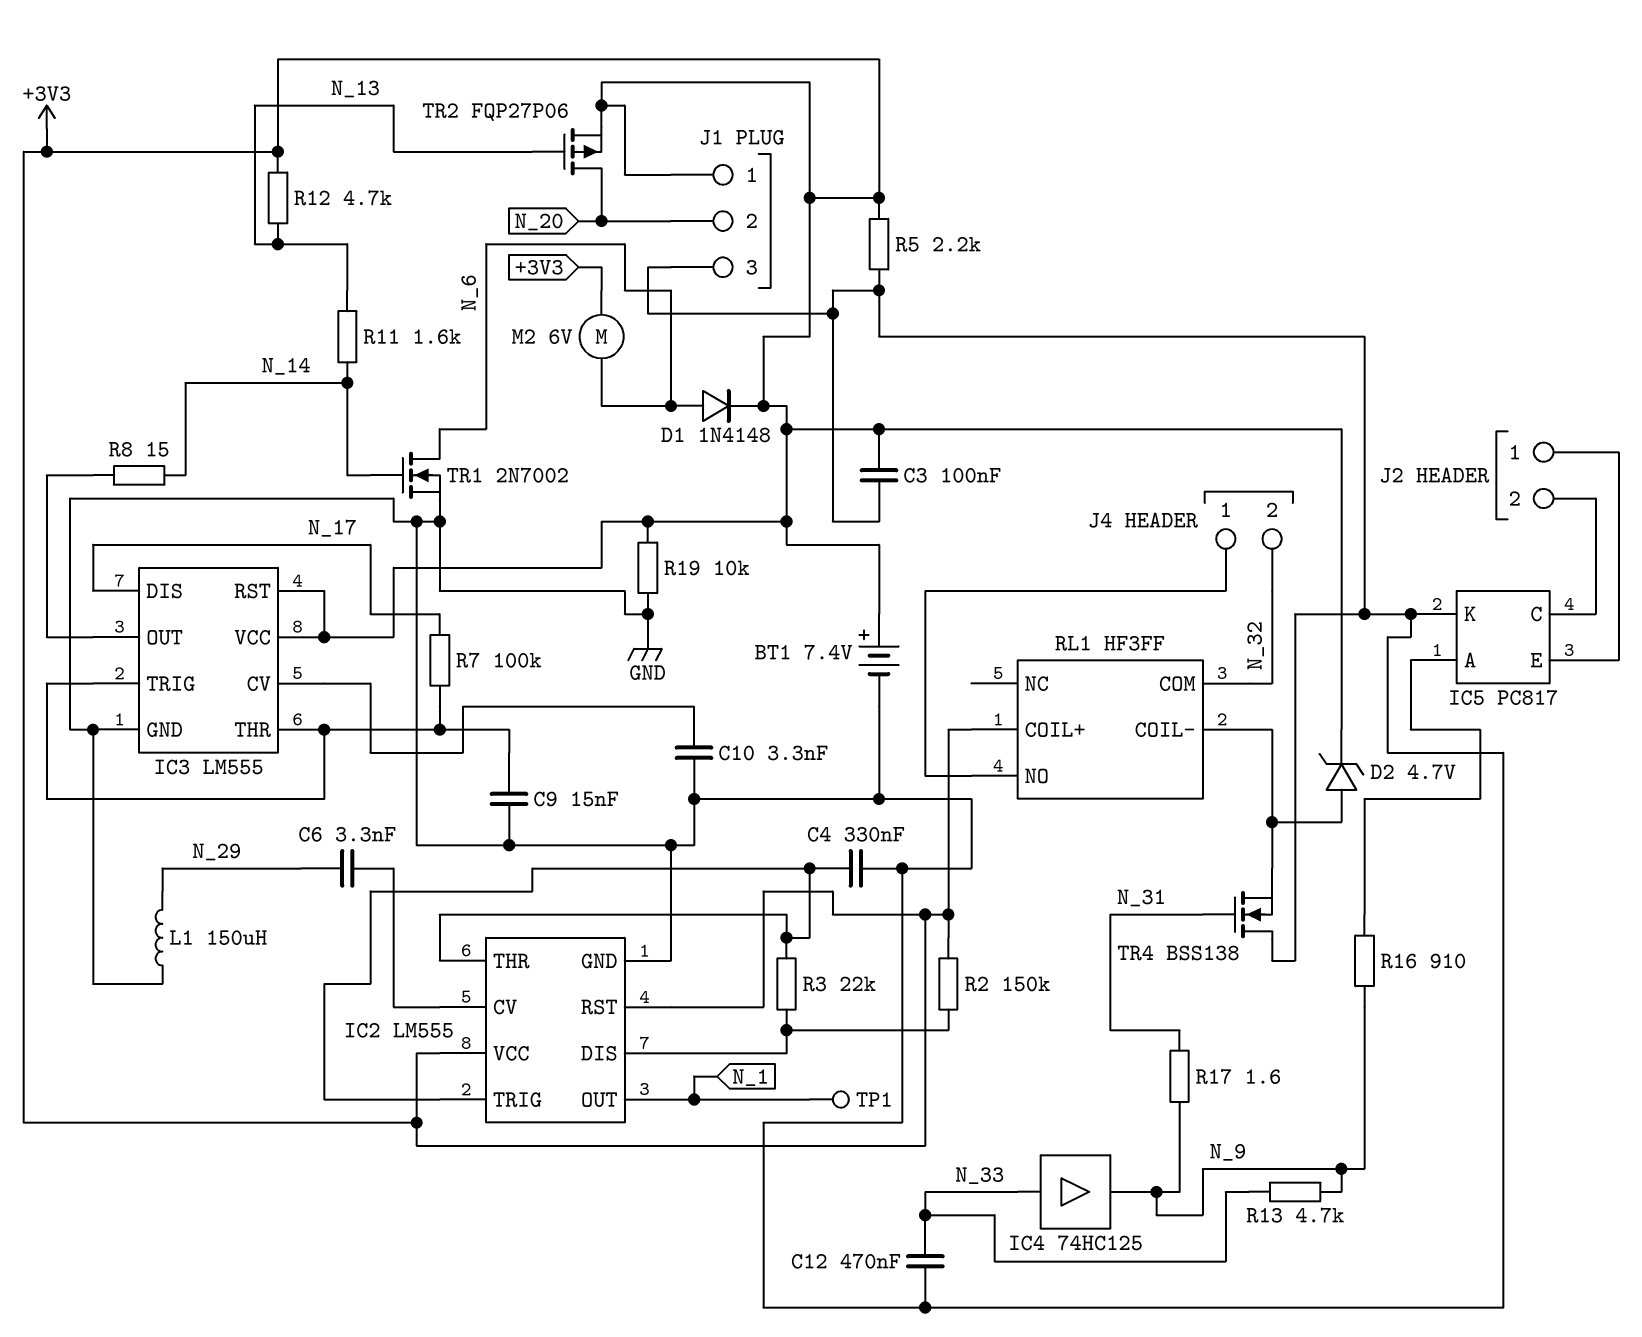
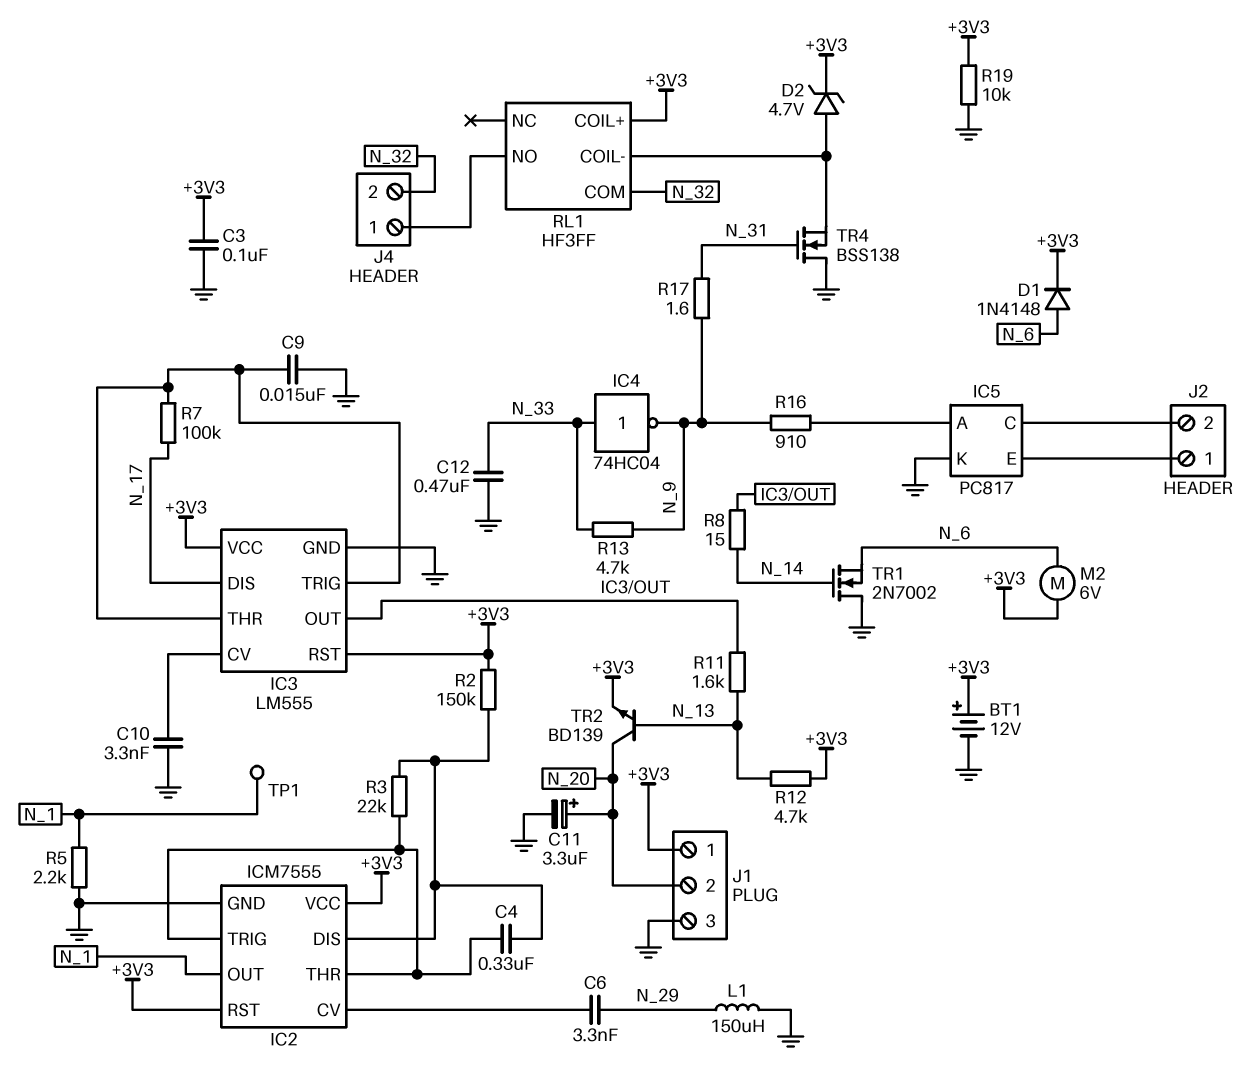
BT1: 7.4V (plus +3V3, minus GND) -> 12V (plus +3V3, minus GND)
C4: 330nF (GND, IC2/THR) -> 330nF (IC2/DIS, IC2/THR)
C11: none -> 3.3uF (plus N_20, minus GND)
IC2: LM555 -> ICM7555
IC4: buffer 74HC125 (in N_33, out N_9) -> NOT 74HC04 (in N_33, out N_9)
R5: 2.2k (+3V3, GND) -> 2.2k (GND, N_1)
R11: 1.6k (N_13, N_14) -> 1.6k (IC3/OUT, N_13)
TR1: NMOS 2N7002 (G N_14, D N_6, S GND) -> NMOS 2N7002 (G N_14, D GND, S N_6)
TR2: PMOS FQP27P06 (G N_13, D N_20, S +3V3) -> NPN BD139 (B N_13, C N_20, E +3V3)

